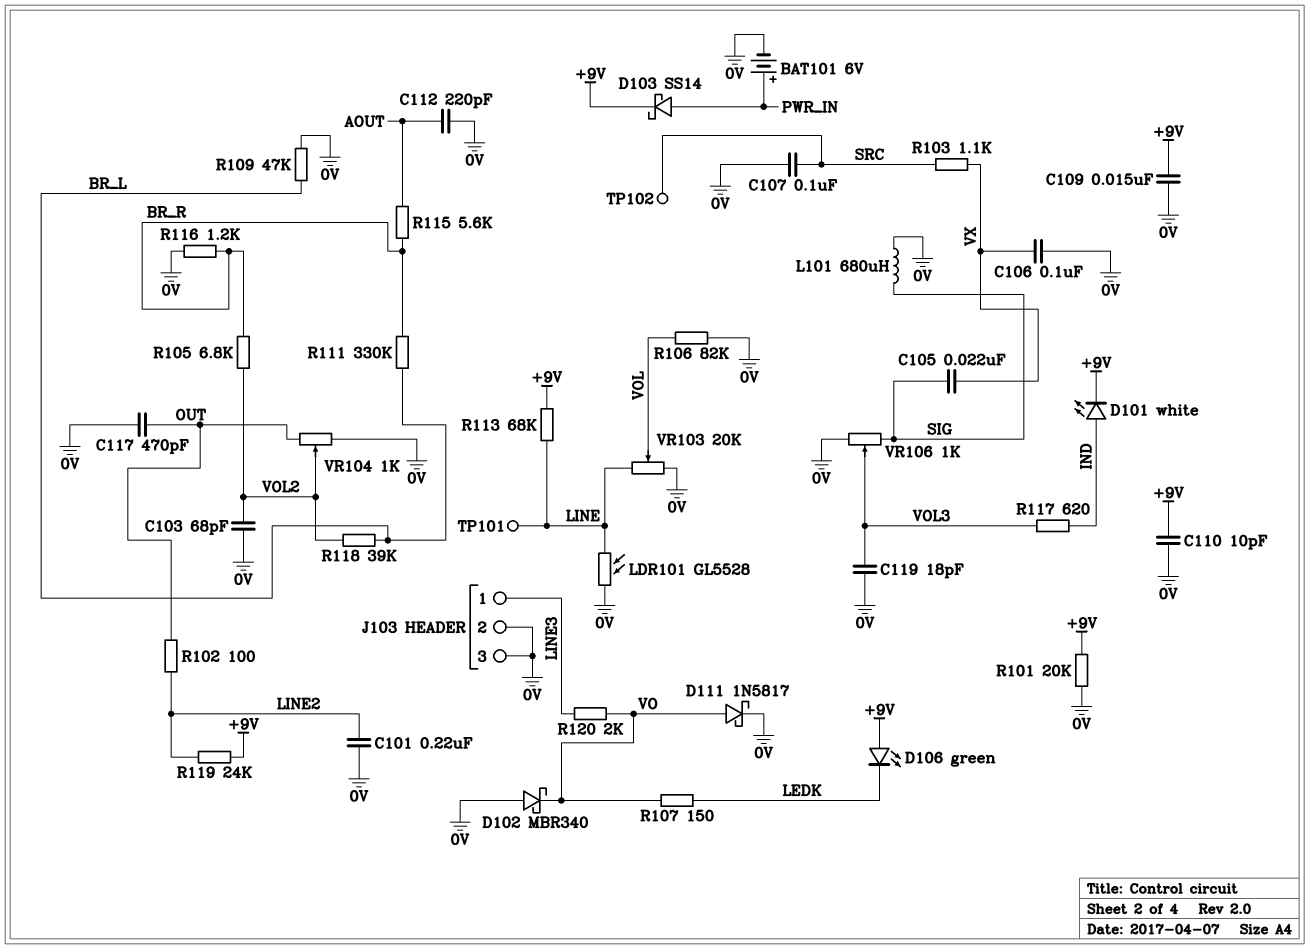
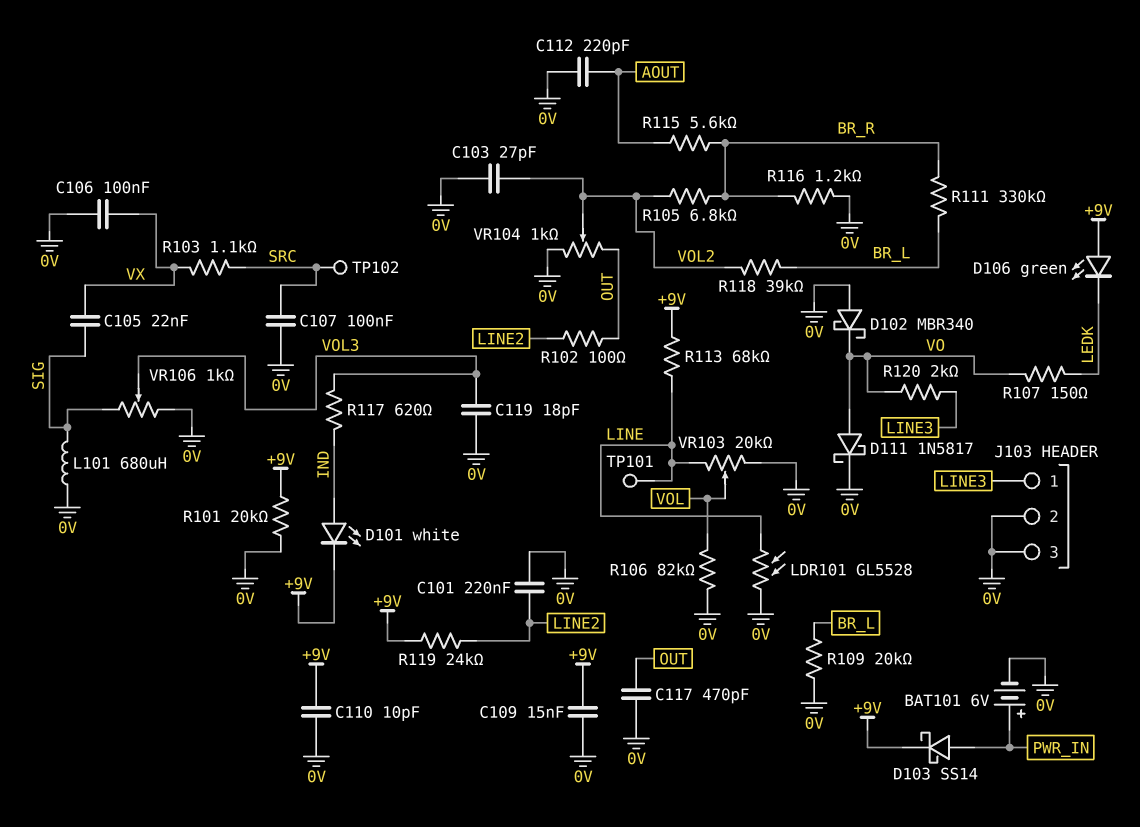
C103: 68pF (0V, VOL2) -> 27pF (0V, VOL2)
R109: 47k (0V, BR_L) -> 20k (0V, BR_L)

